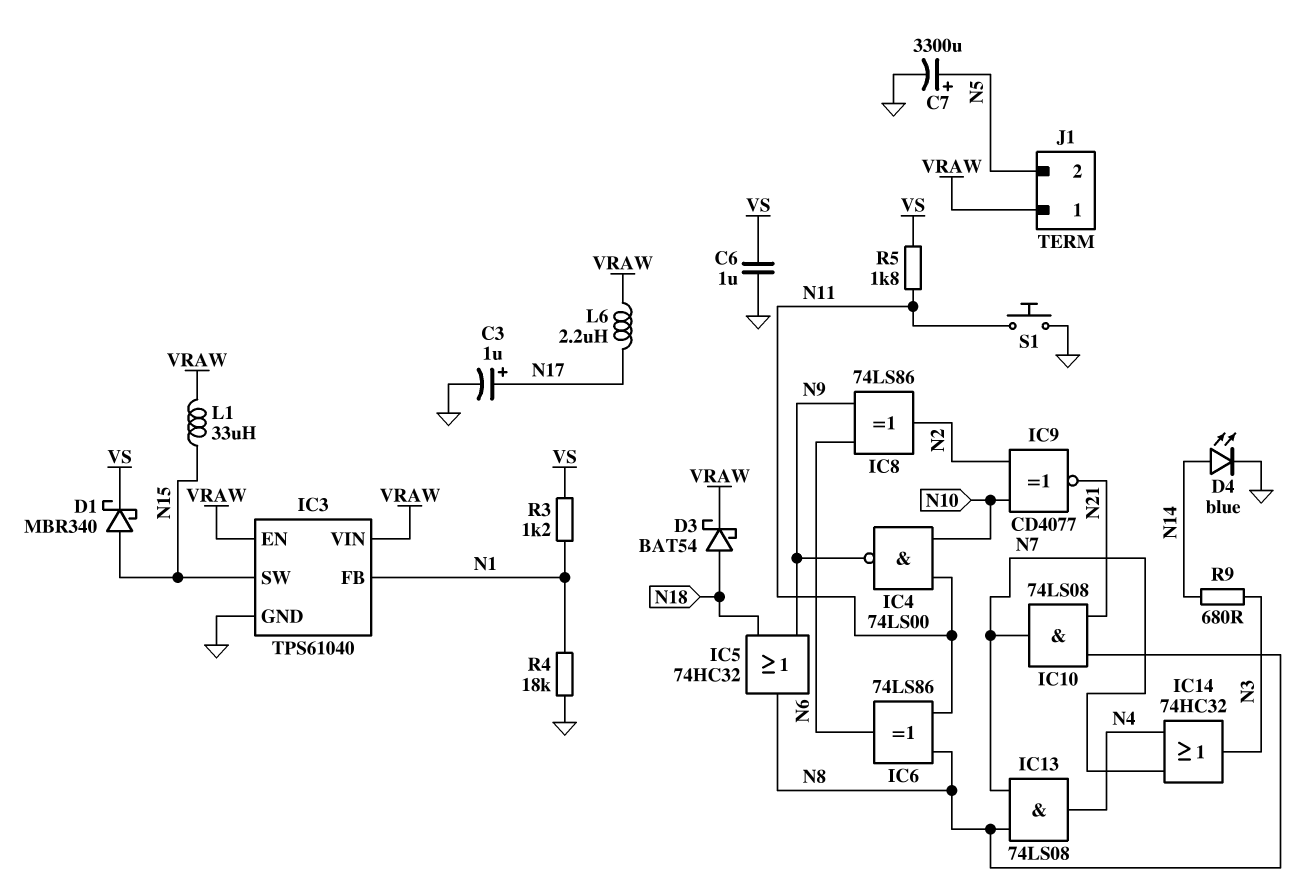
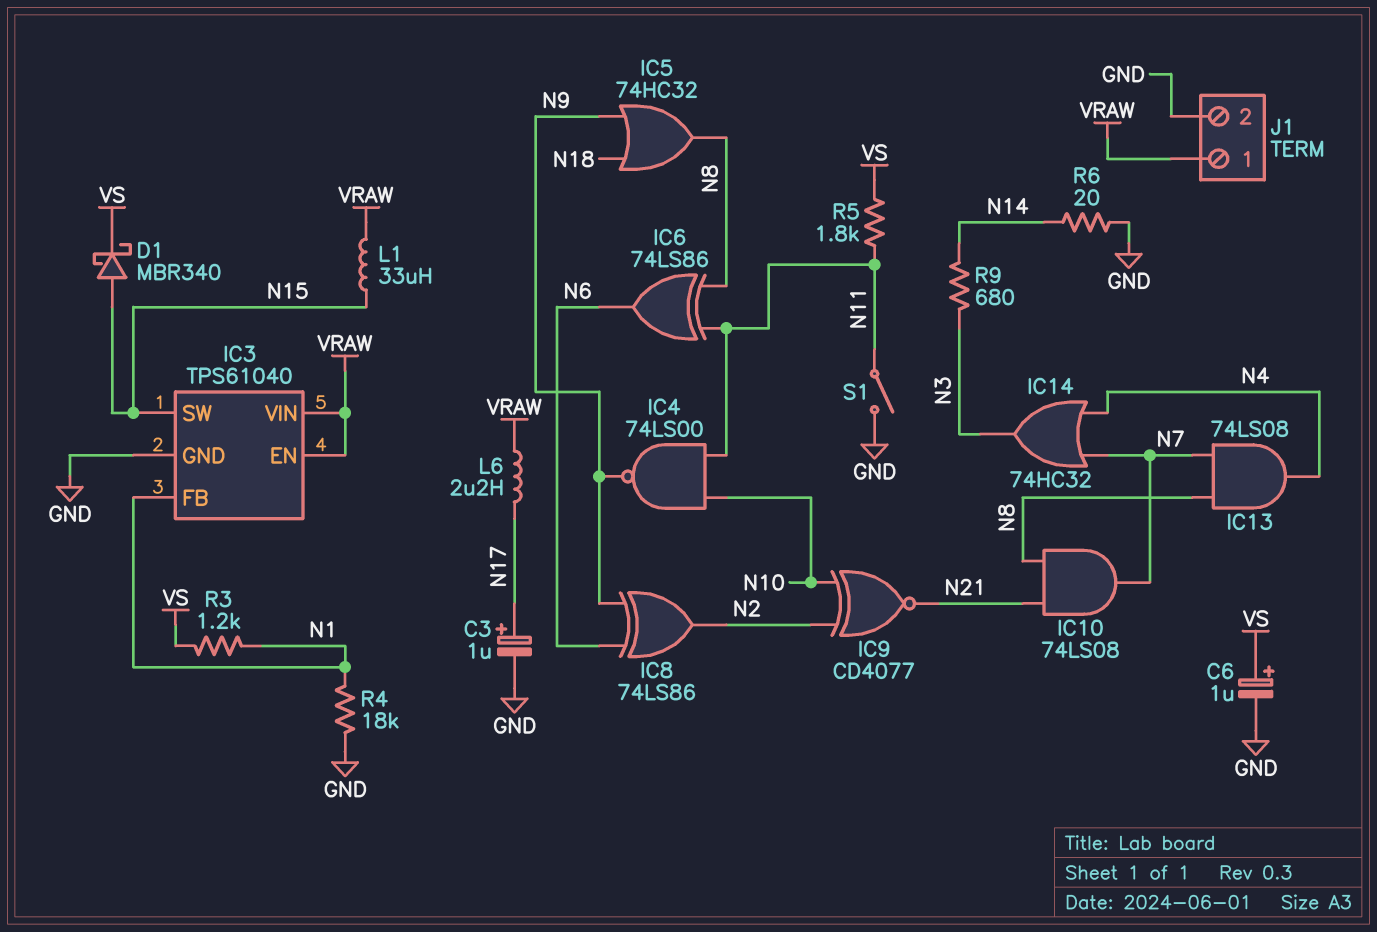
C6: 1uF (GND, VS) -> 1uF (plus VS, minus GND)
C7: 3300uF (plus N5, minus GND) -> none
D3: schottky BAT54 (A N18, K VRAW) -> none
D4: LED blue (A N14, K GND) -> none
J1 pin 2: N5 -> GND
R6: none -> 20 (GND, N14)
S1: button (GND, N11) -> switch (GND, N11)

